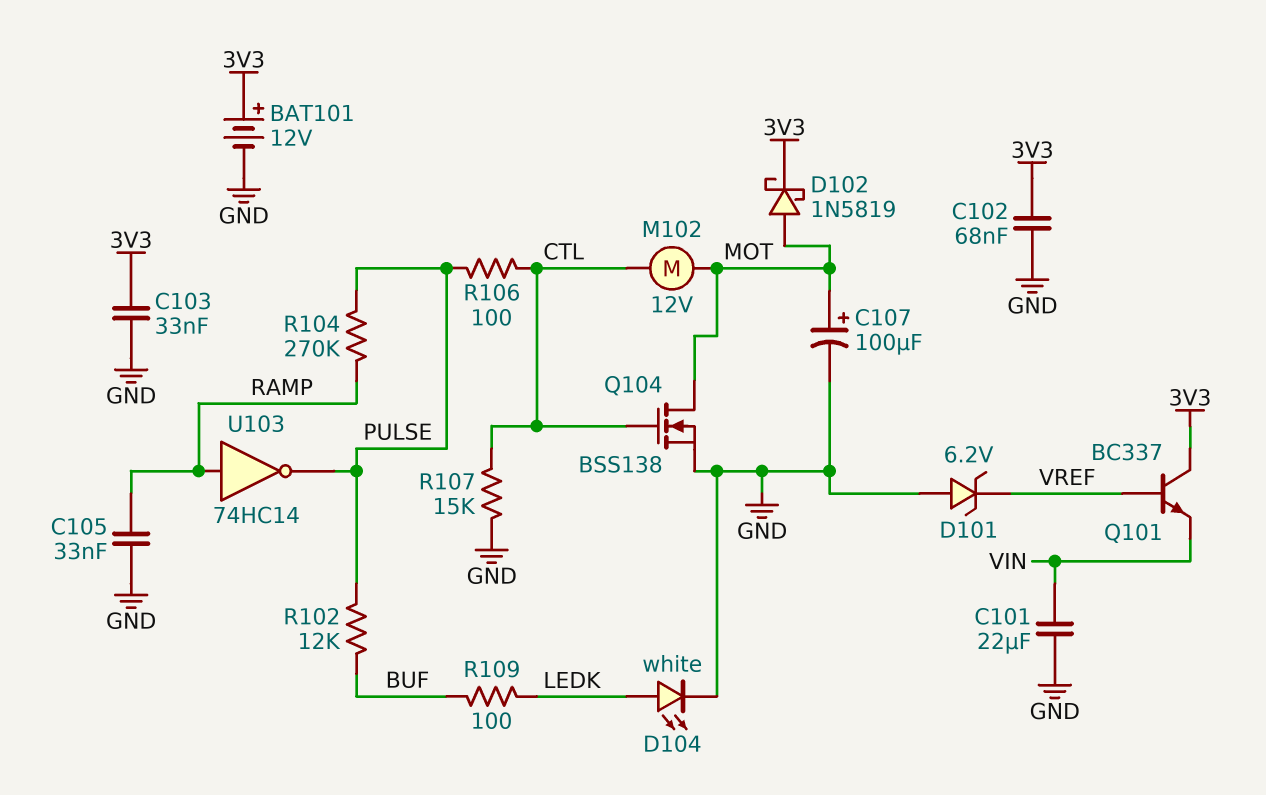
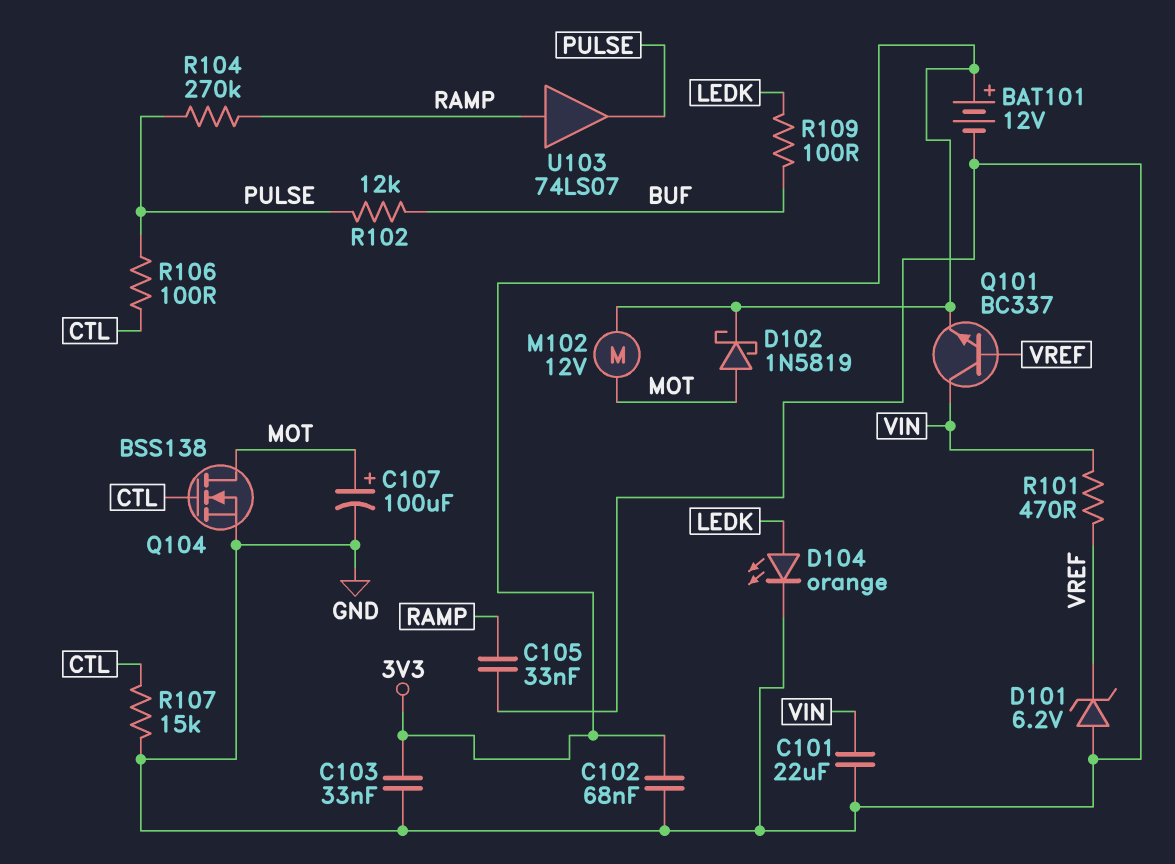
D104: LED white (A LEDK, K GND) -> LED orange (A LEDK, K GND)
M102: motor 12V (CTL, MOT) -> motor 12V (3V3, MOT)
Q101: NPN BC337 (B VREF, C 3V3, E VIN) -> NPN BC337 (B VREF, C VIN, E 3V3)
R101: none -> 470 (VIN, VREF)
U103: NOT 74HC14 (in RAMP, out PULSE) -> buffer 74LS07 (in RAMP, out PULSE)

